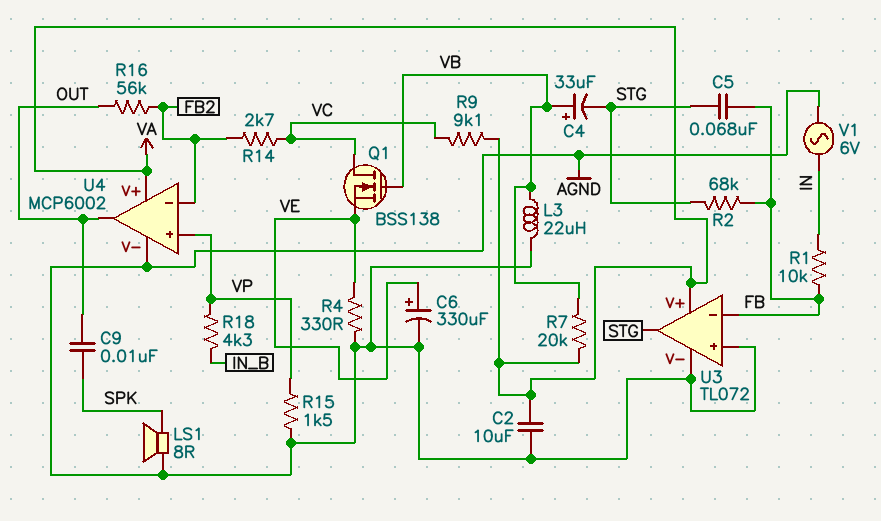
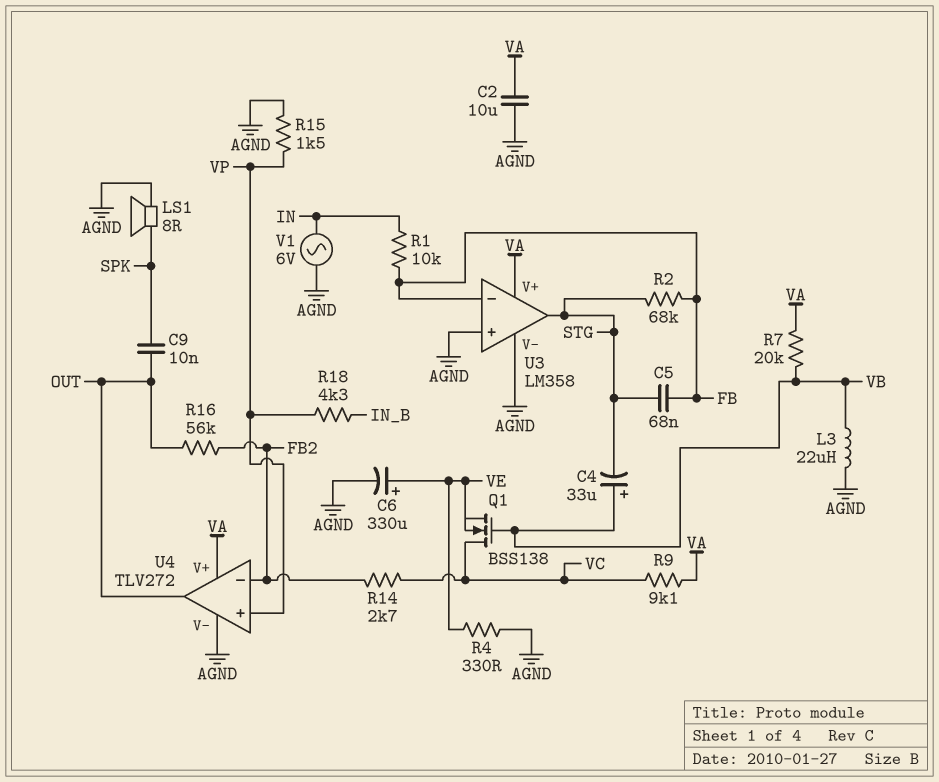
U3: TL072 -> LM358
U4: MCP6002 -> TLV272

